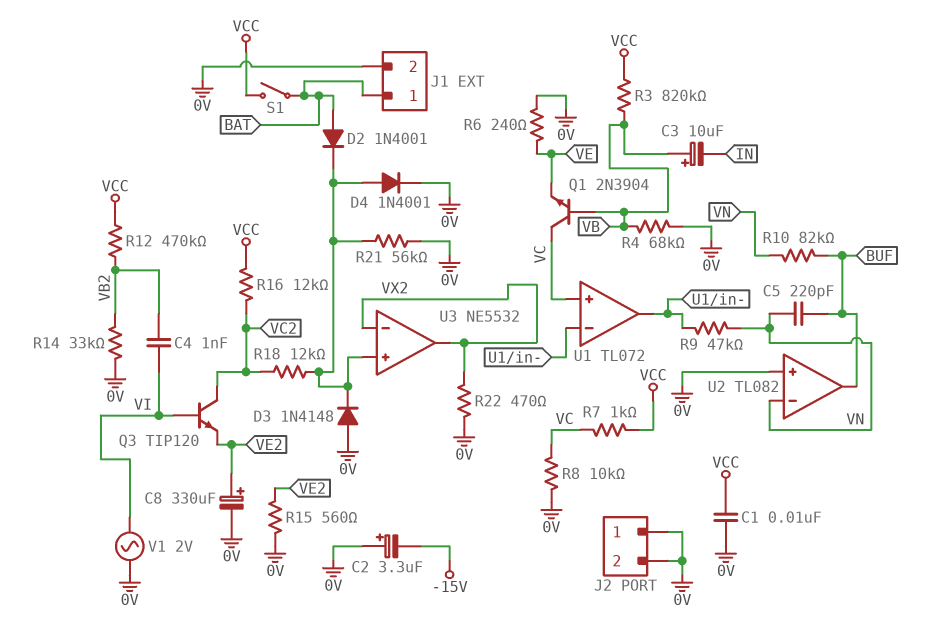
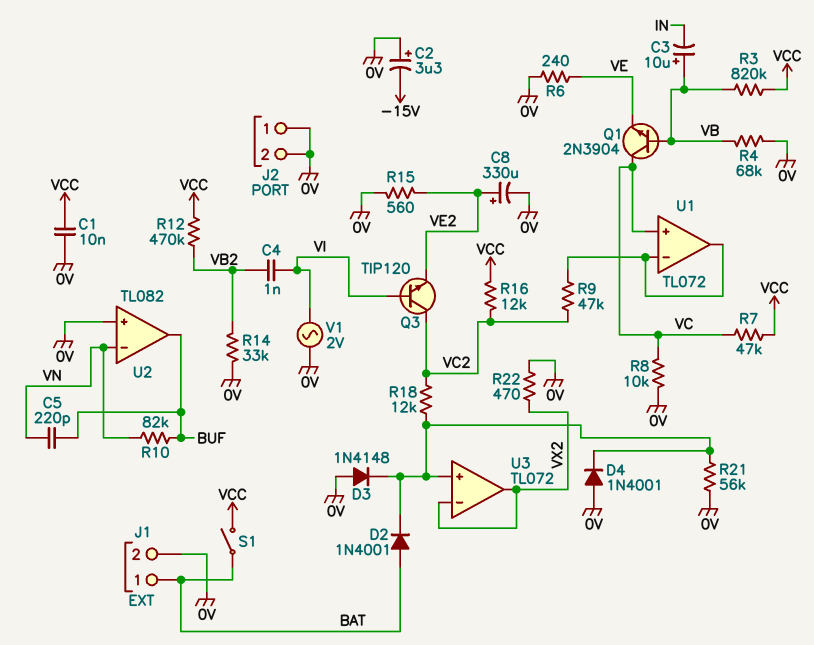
D4: diode 1N4001 (A U3/in+, K 0V) -> diode 1N4001 (A 0V, K U3/in+)
R7: 1k (VC, VCC) -> 47k (VC, VCC)
R9: 47k (U1/in-, VN) -> 47k (U1/in-, VC2)
U3: NE5532 -> TL072

